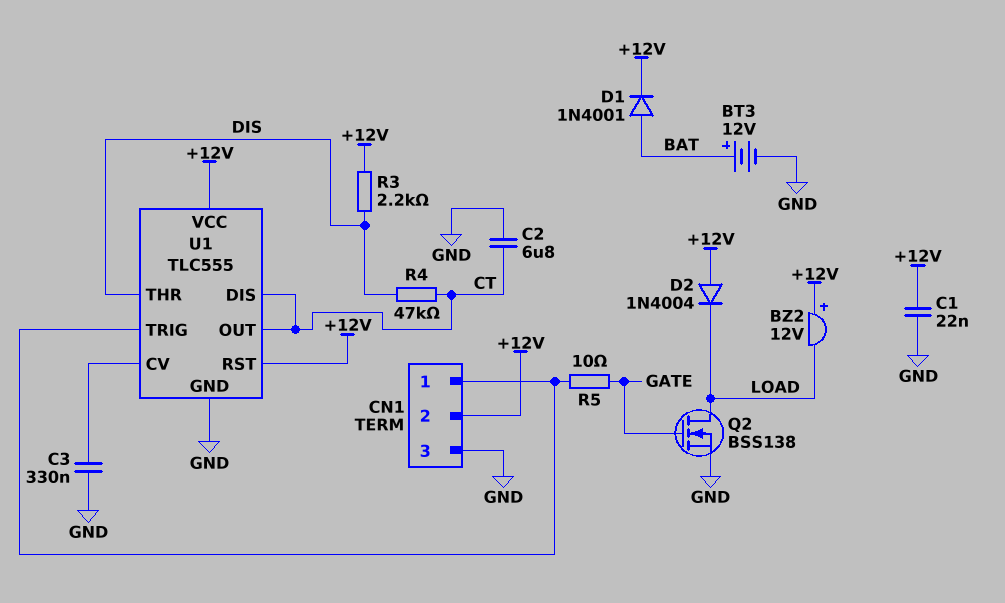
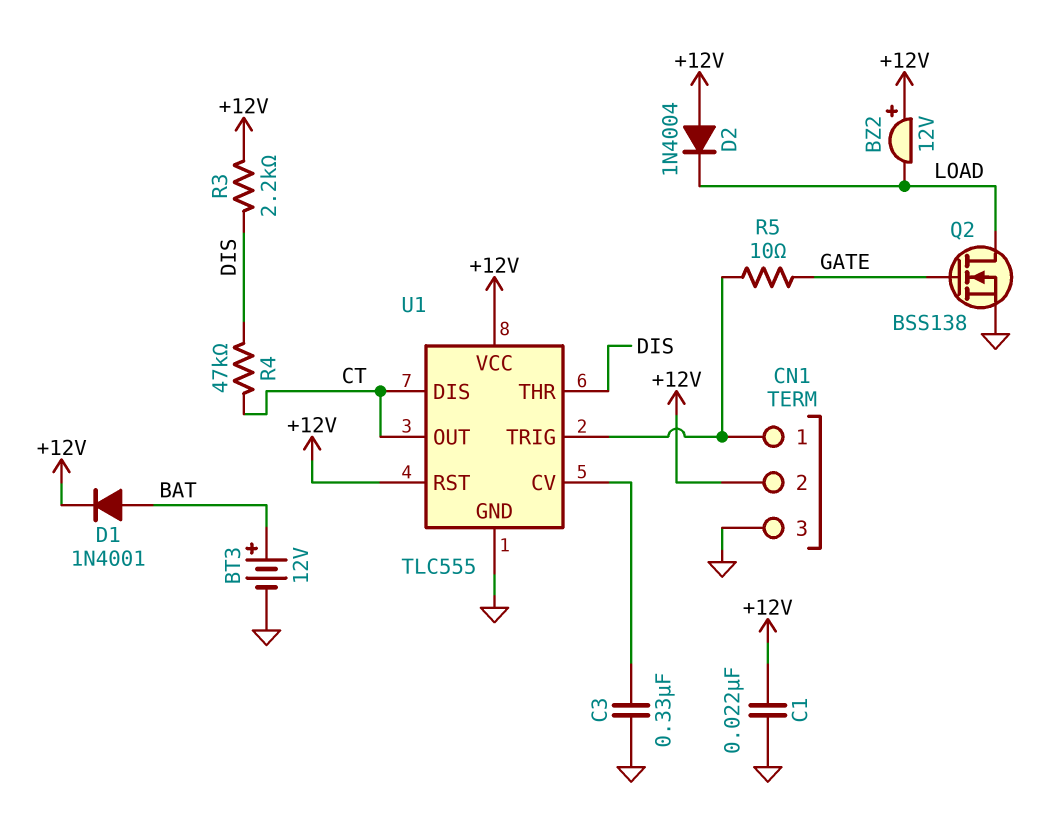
C2: 6.8uF (CT, GND) -> none

